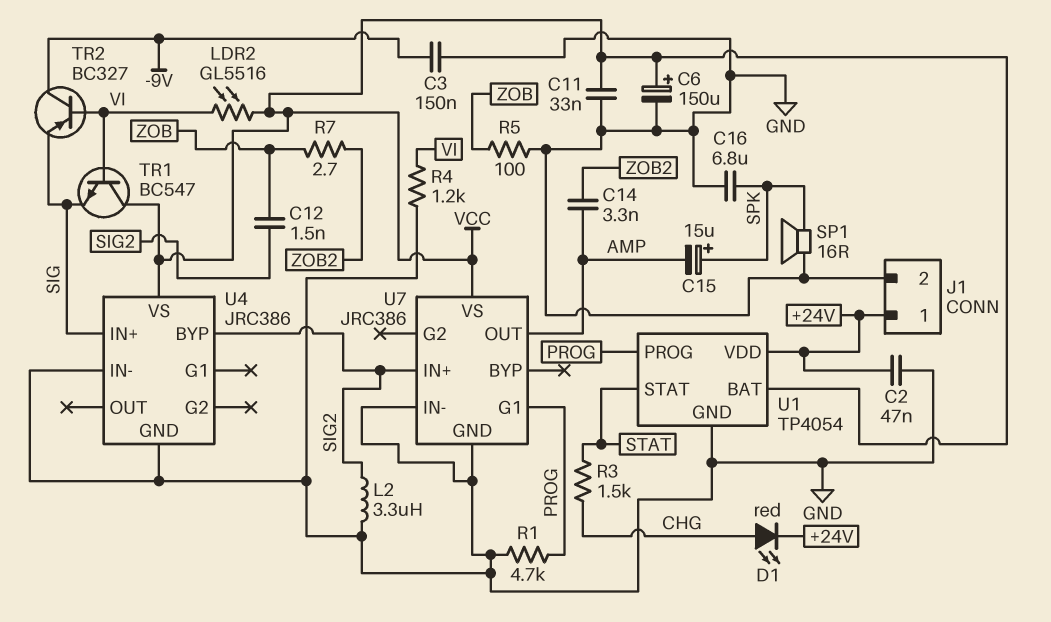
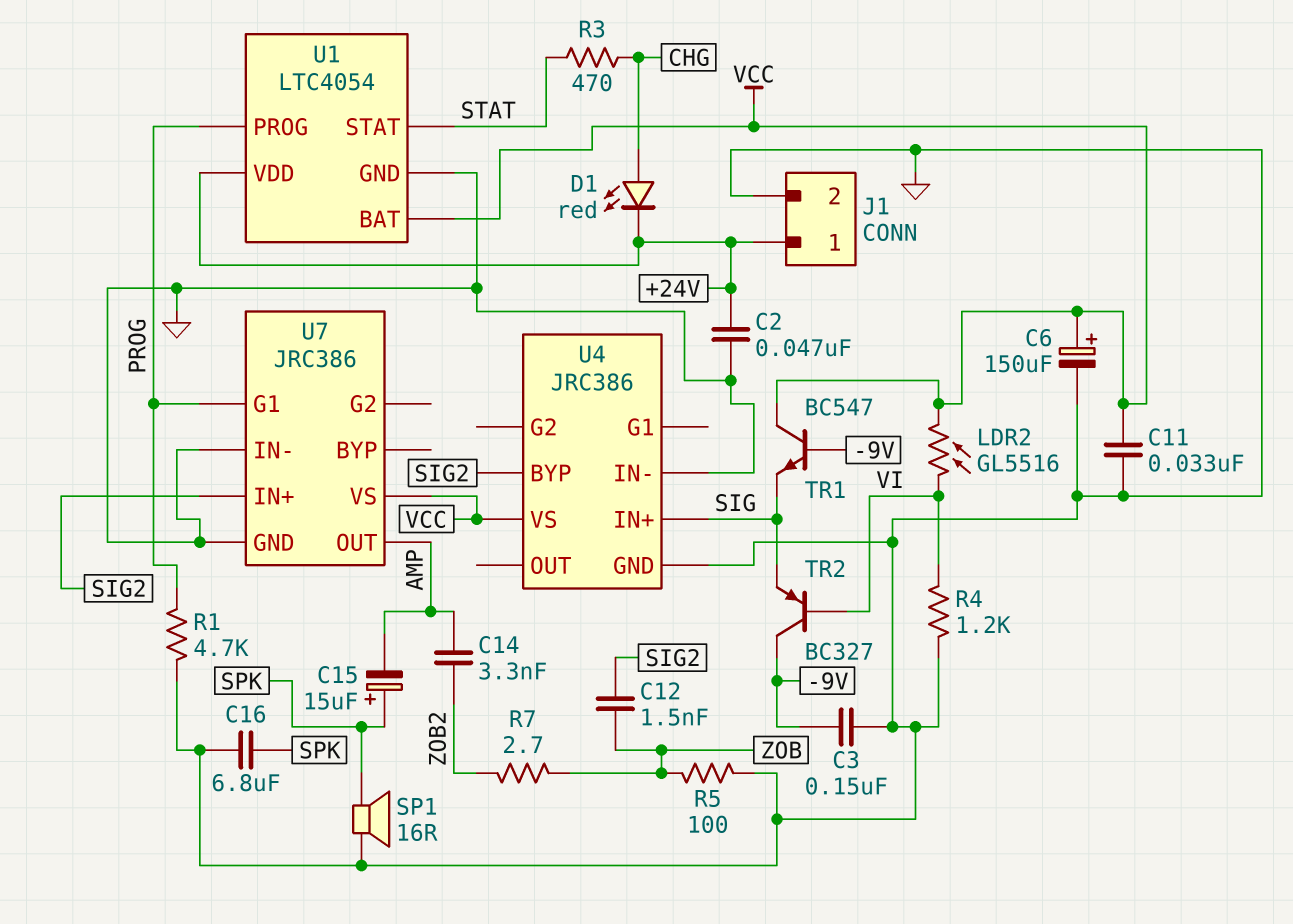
L2: 3.3uH (GND, SIG2) -> none
R3: 1.5k (CHG, STAT) -> 470 (CHG, STAT)
TR1: NPN BC547 (B VI, C VCC, E SIG) -> NPN BC547 (B -9V, C VCC, E SIG)
U1: TP4054 -> LTC4054

